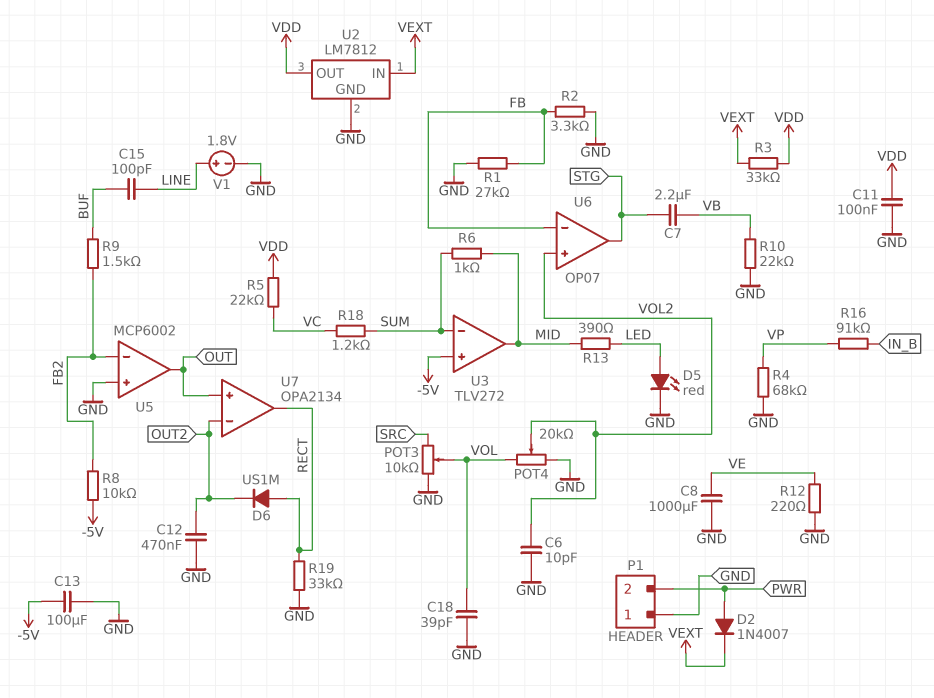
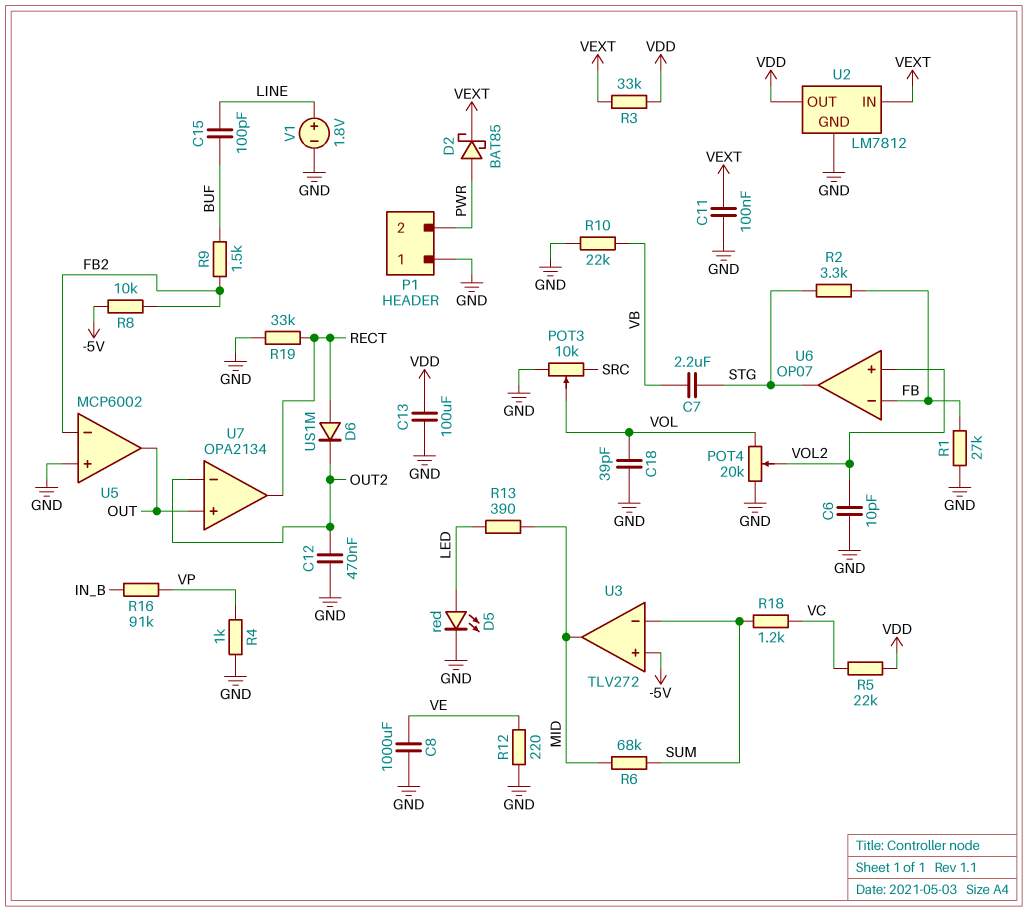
C11: 100nF (GND, VDD) -> 100nF (GND, VEXT)
C13: 100uF (-5V, GND) -> 100uF (GND, VDD)
D2: diode 1N4007 (A PWR, K VEXT) -> schottky BAT85 (A PWR, K VEXT)
R2: 3.3k (FB, GND) -> 3.3k (FB, STG)
R4: 68k (GND, VP) -> 1k (GND, VP)
R6: 1k (MID, SUM) -> 68k (MID, SUM)

